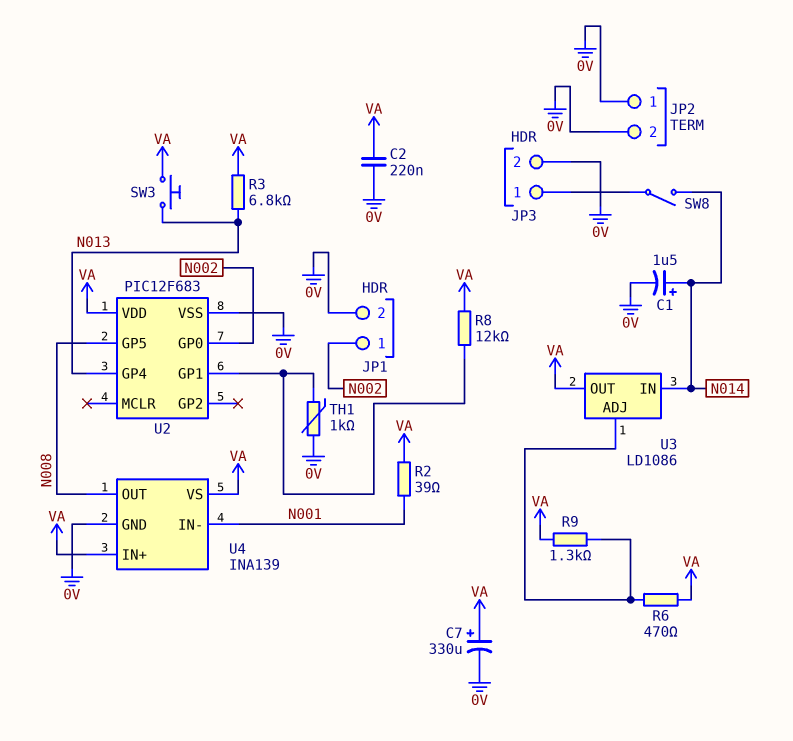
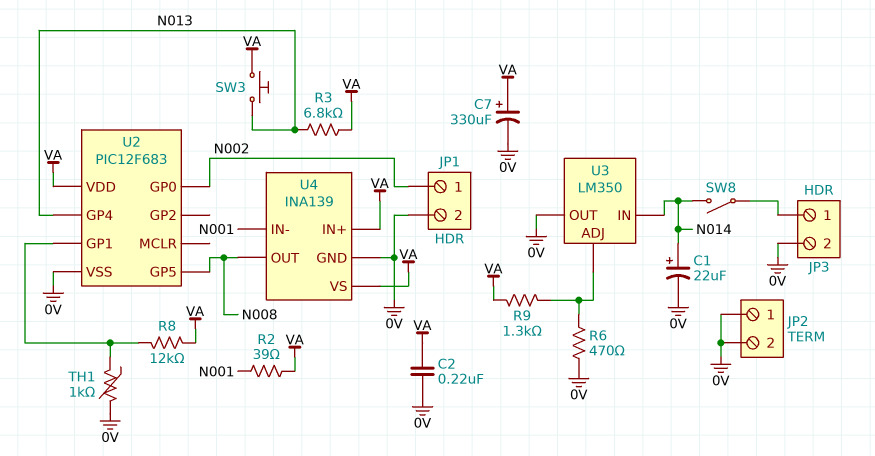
C1: 1.5uF (plus N014, minus 0V) -> 22uF (plus N014, minus 0V)
R6: 470 (U3/ADJ, VA) -> 470 (0V, U3/ADJ)
U3: LD1086 -> LM350
U3 pin OUT: VA -> 0V

